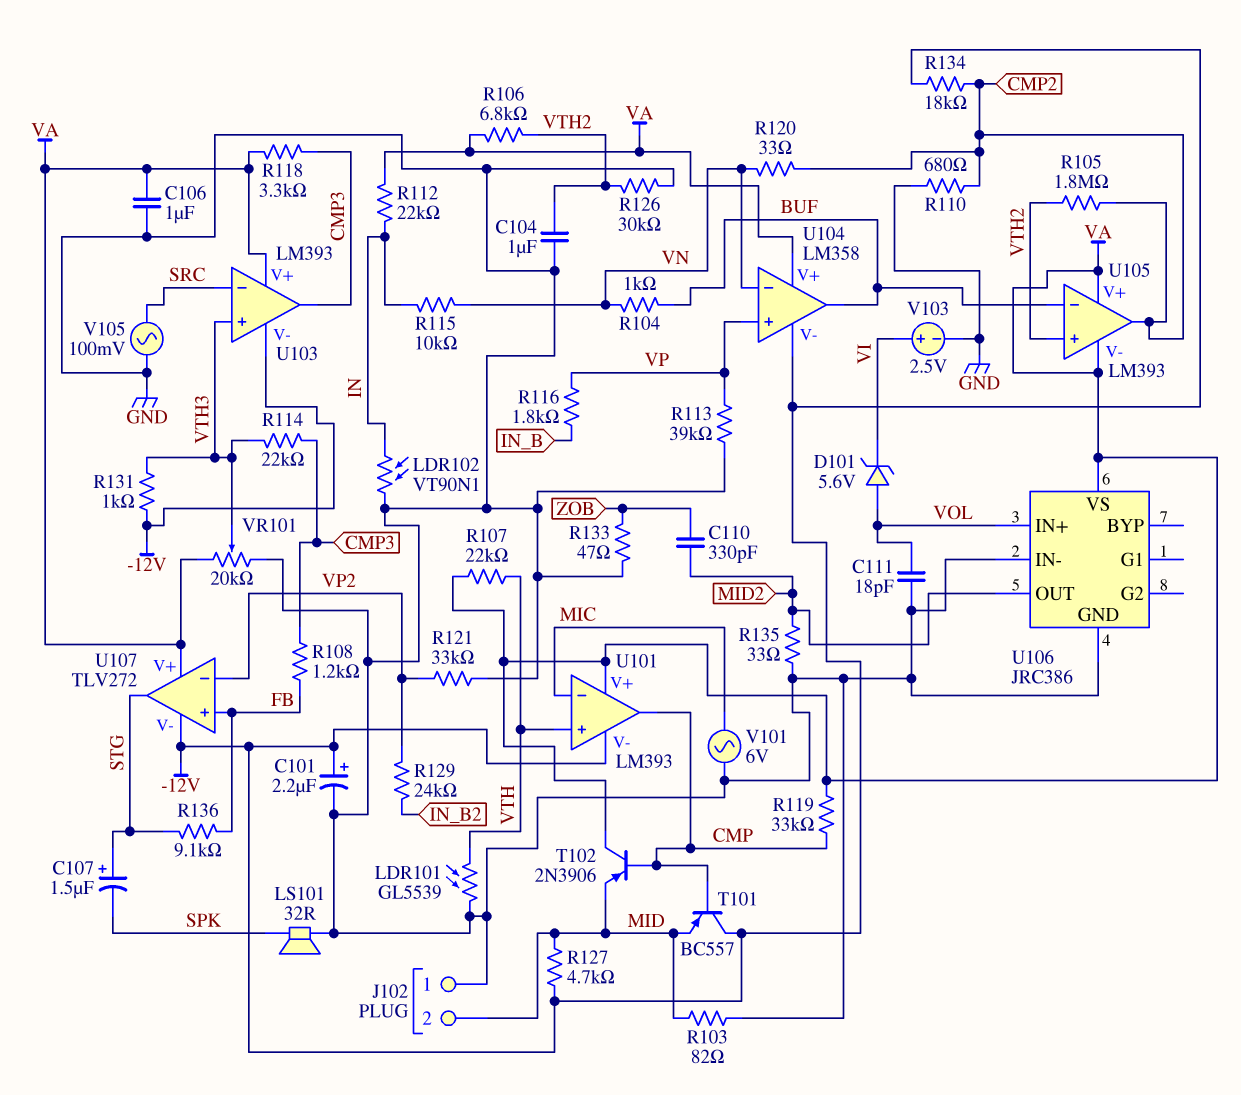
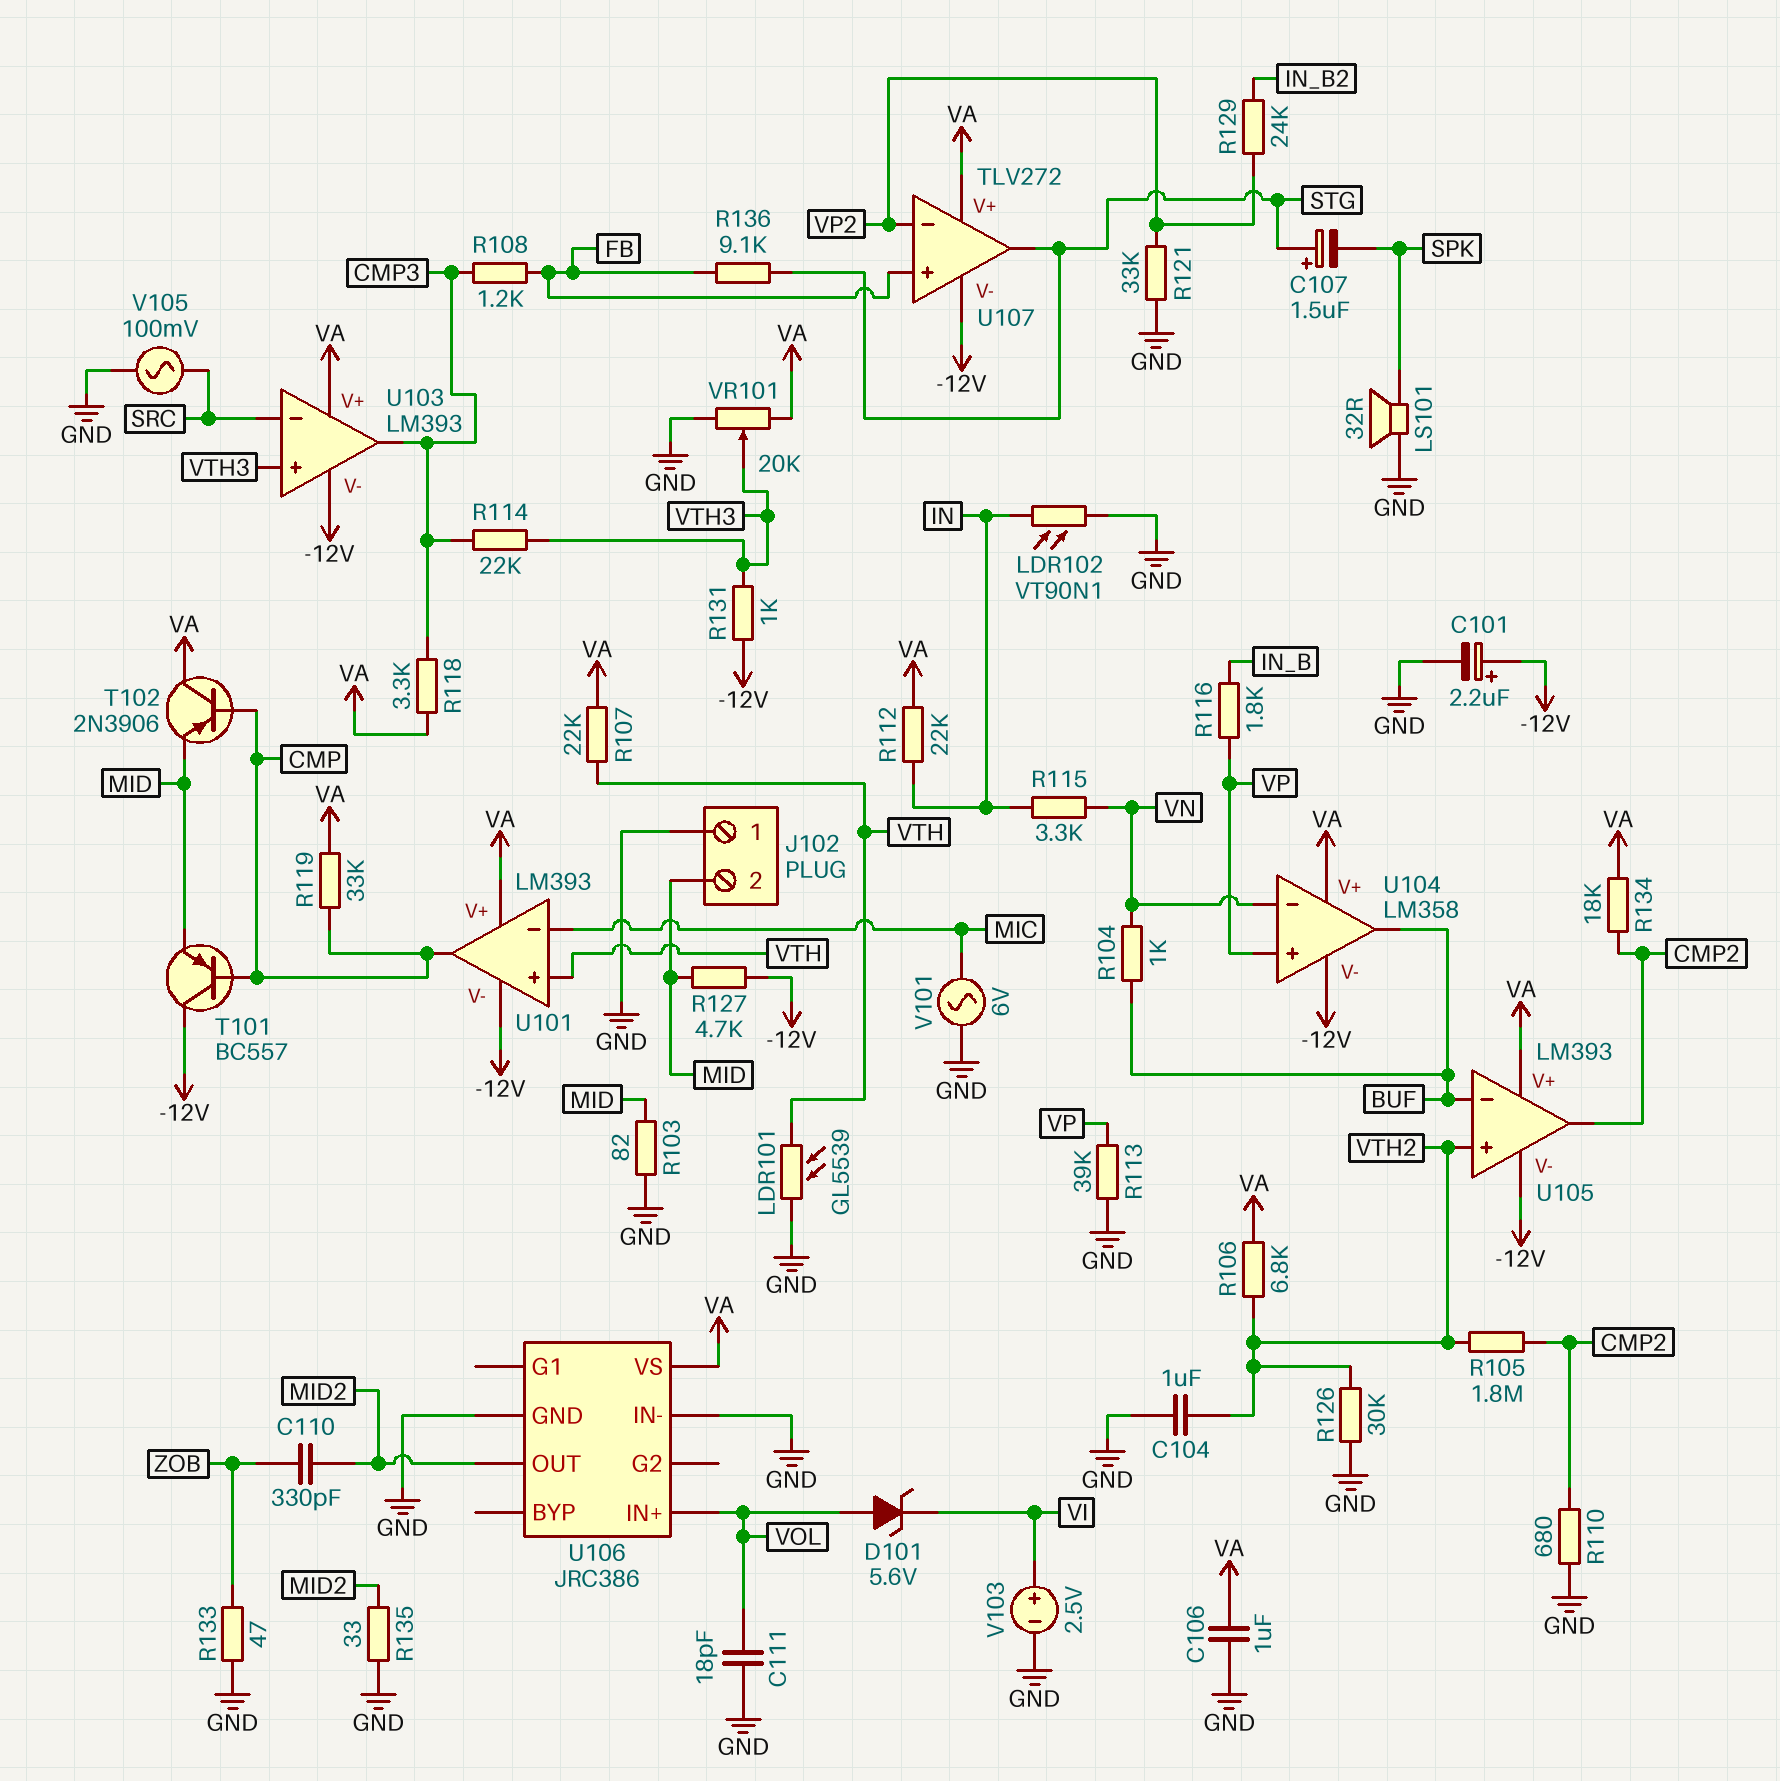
R115: 10k (IN, VN) -> 3.3k (IN, VN)
R120: 33 (CMP2, VN) -> none
R134: 18k (-12V, CMP2) -> 18k (CMP2, VA)
U105 pin V-: VA -> -12V

